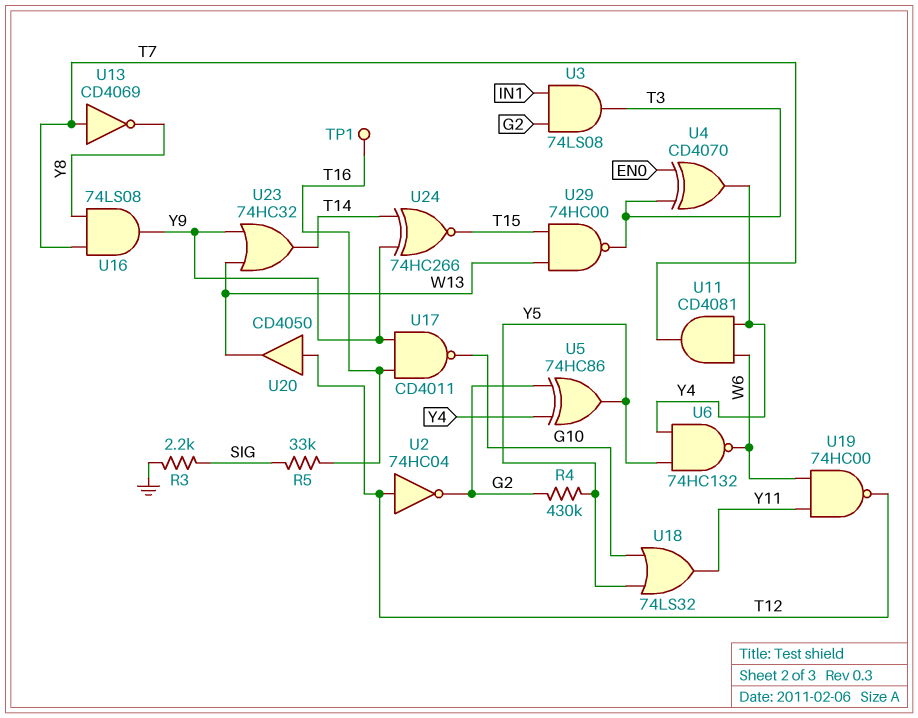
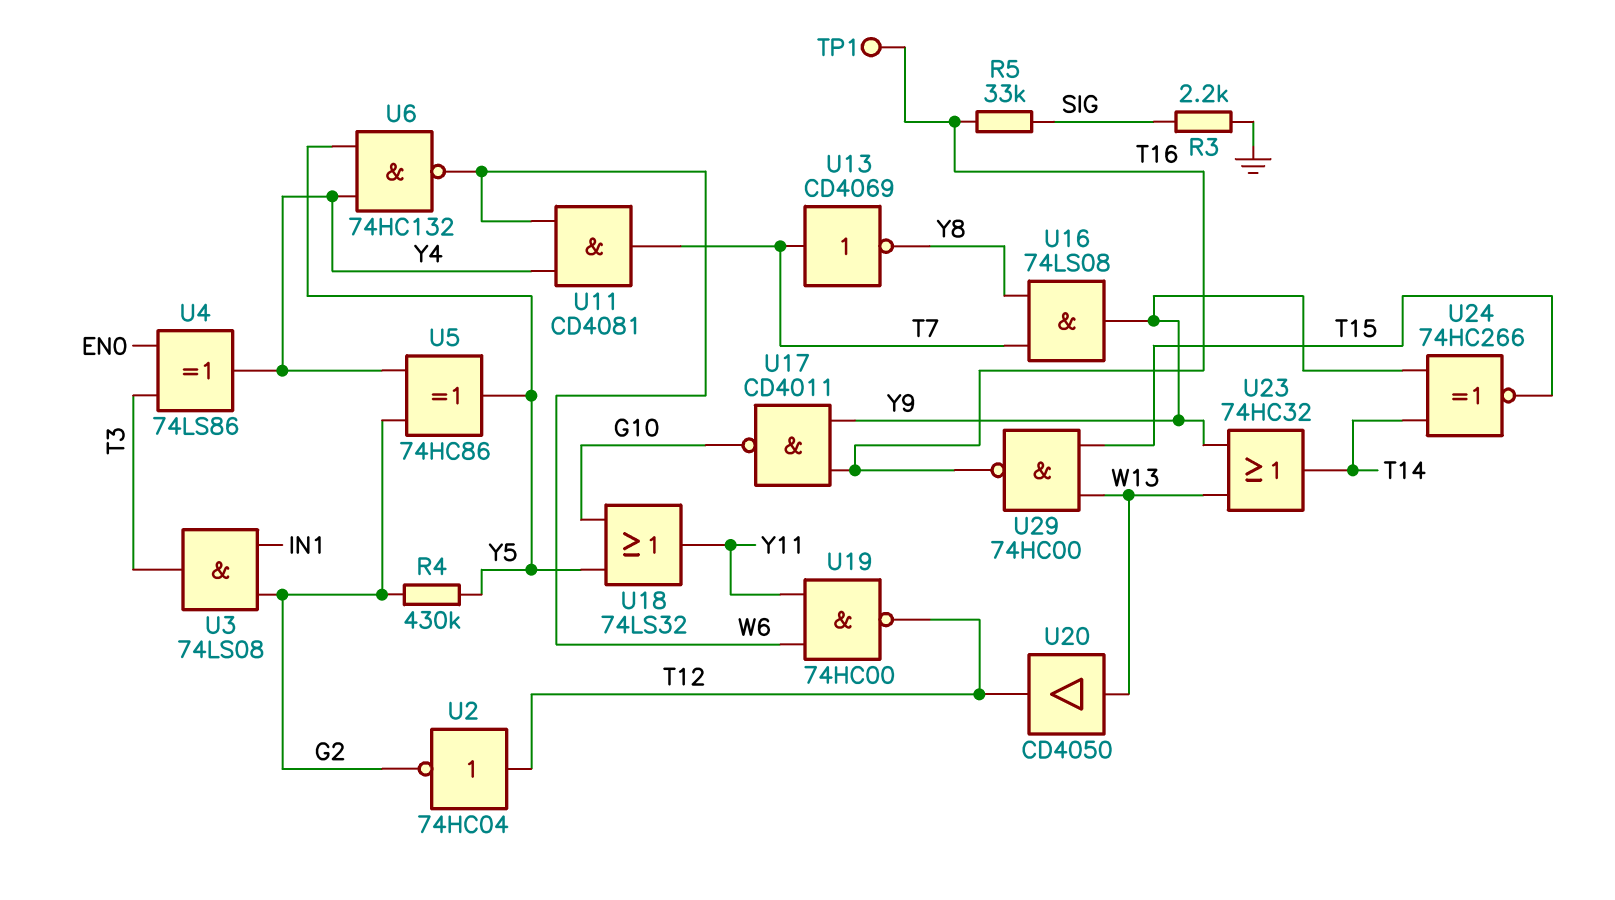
U4: XOR CD4070 (in EN0, in T3, out Y4) -> XOR 74LS86 (in EN0, in T3, out Y4)
U20: buffer CD4050 (in T12, out W13) -> buffer CD4050 (in W13, out T12)
U29: NAND 74HC00 (in T15, in W13, out T3) -> NAND 74HC00 (in T15, in W13, out T16)

